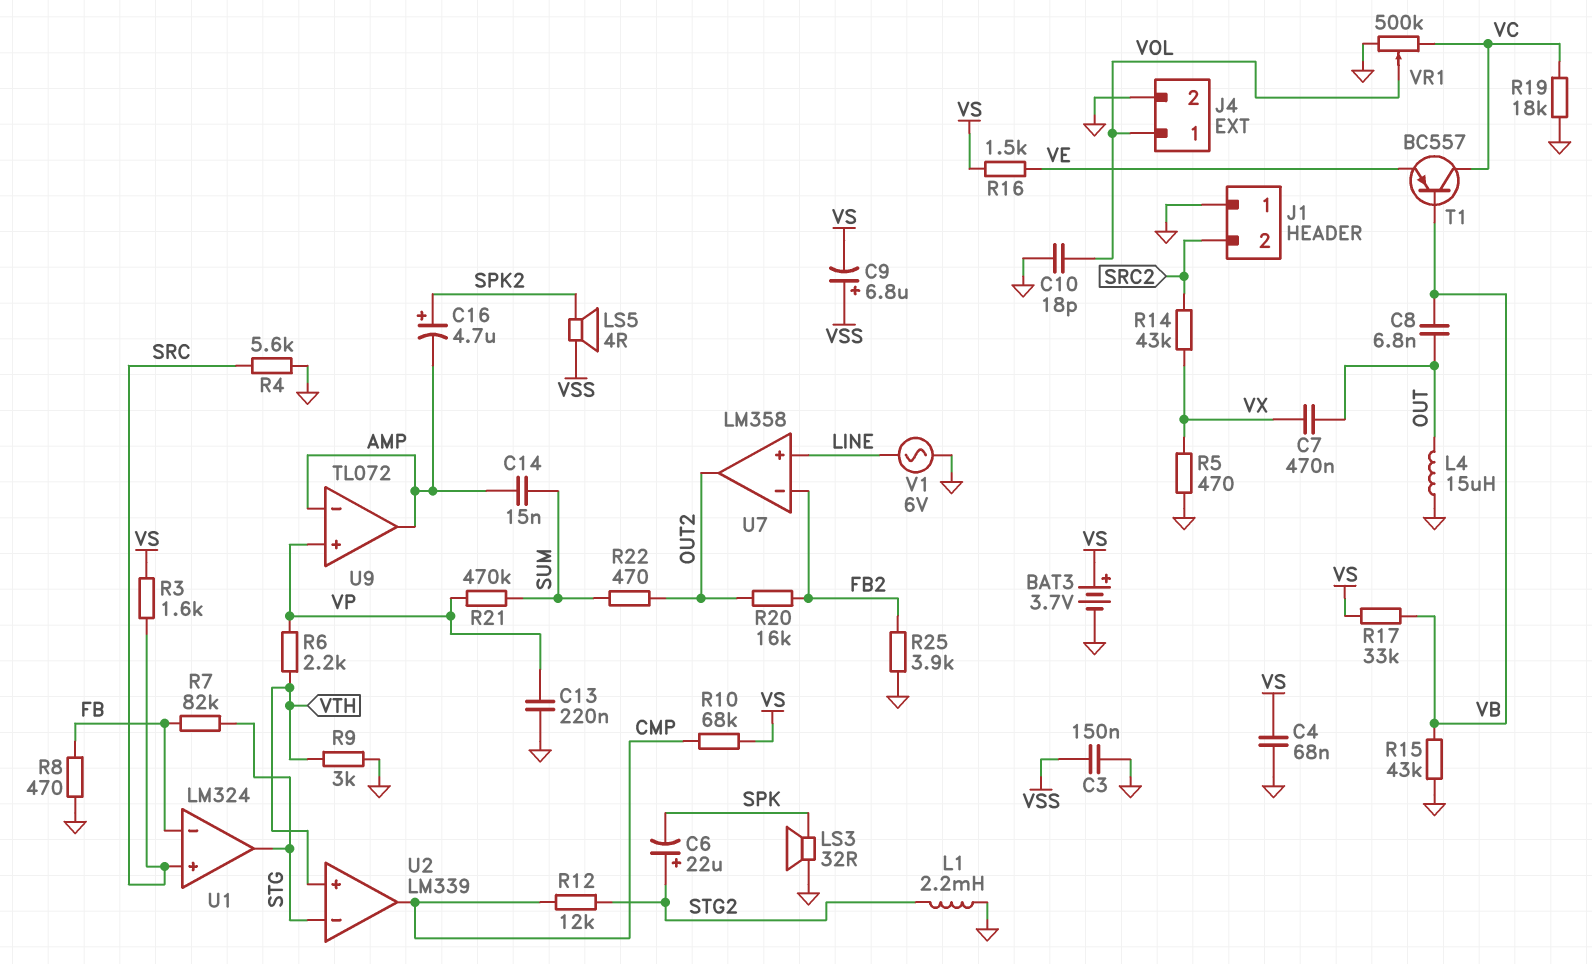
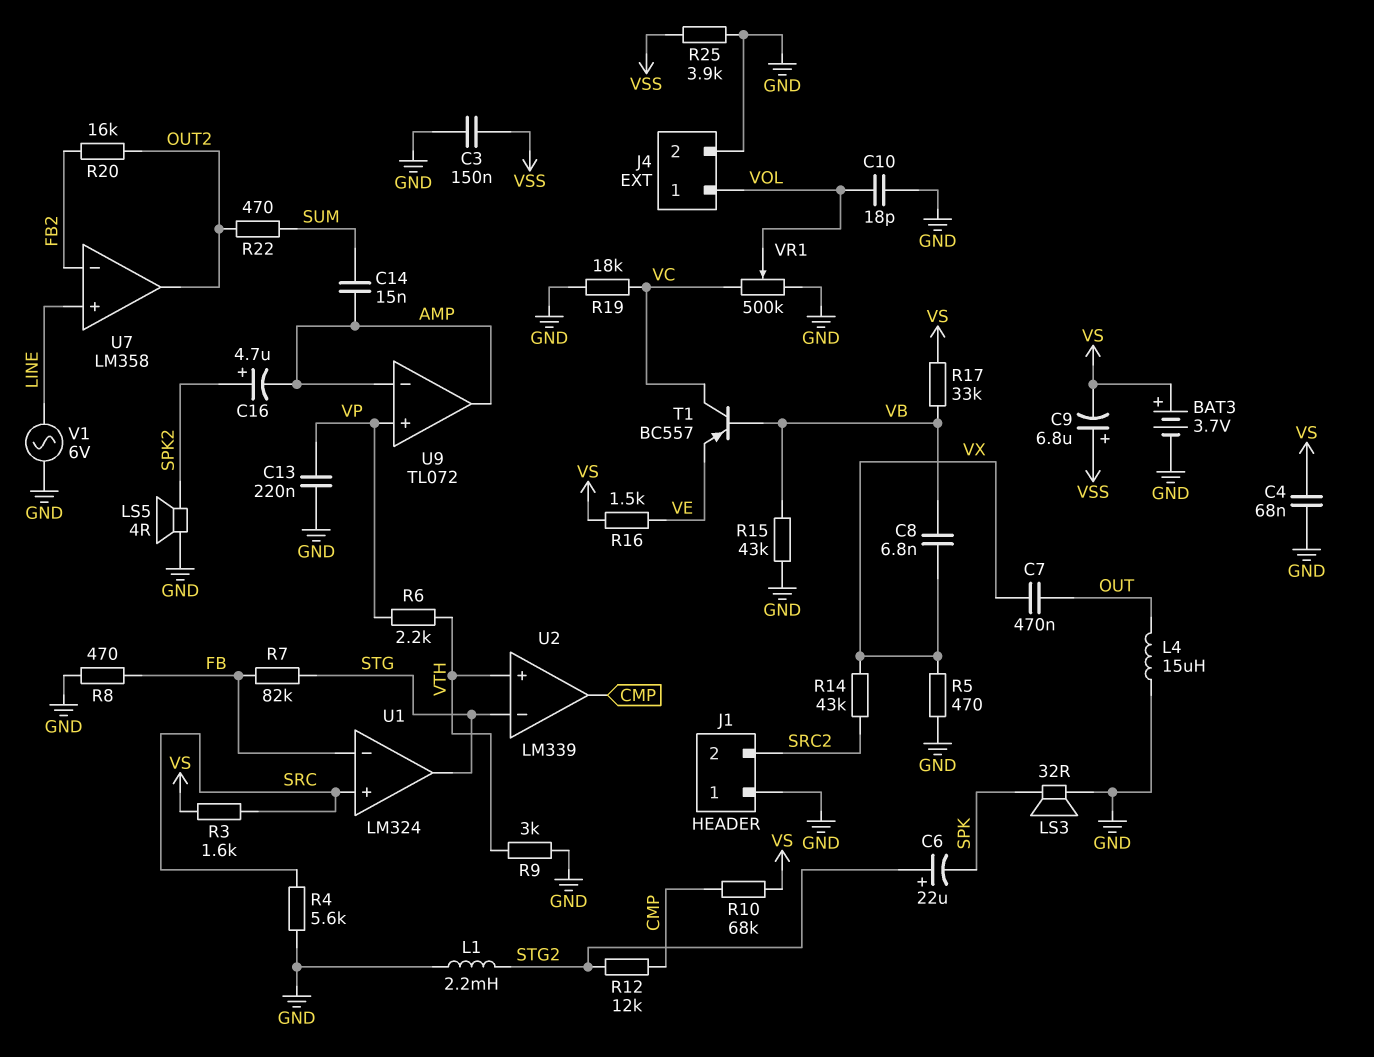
C8: 6.8nF (OUT, VB) -> 6.8nF (VB, VX)
LS5: speaker 4R (SPK2, VSS) -> speaker 4R (GND, SPK2)
R21: 470k (SUM, VP) -> none
R25: 3.9k (FB2, GND) -> 3.9k (GND, VSS)

